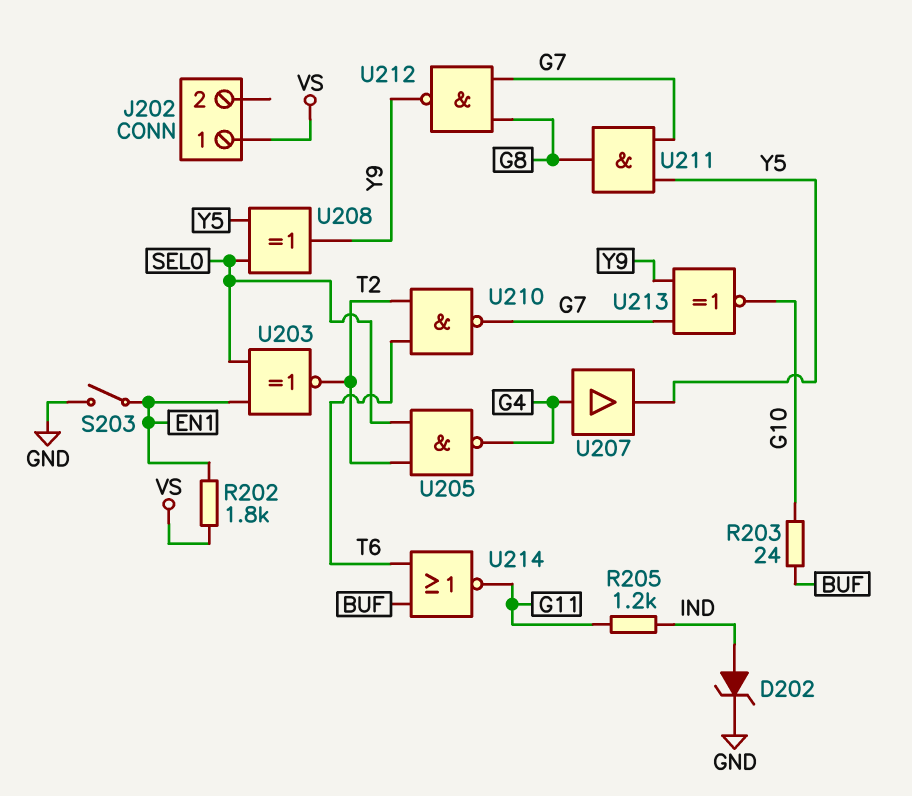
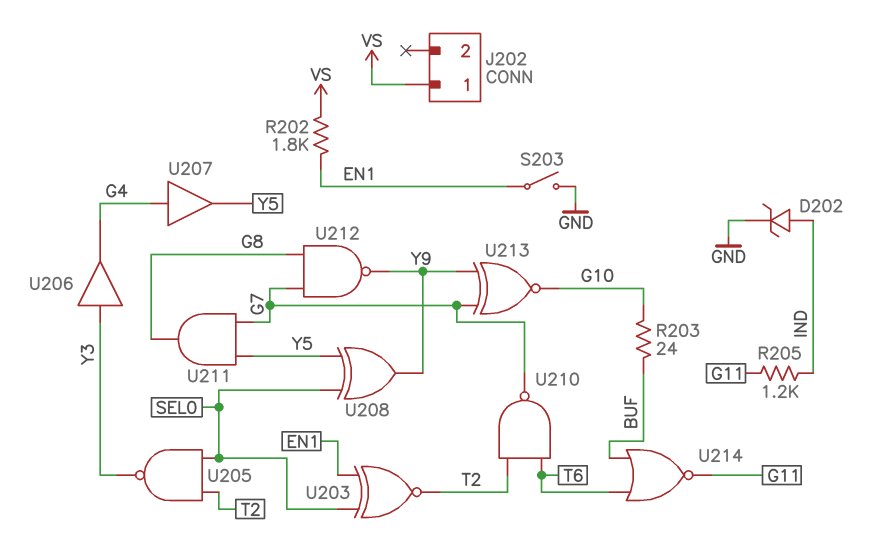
U205: NAND (in SEL0, in T2, out G4) -> NAND (in SEL0, in T2, out Y3)
U206: none -> buffer (in Y3, out G4)

